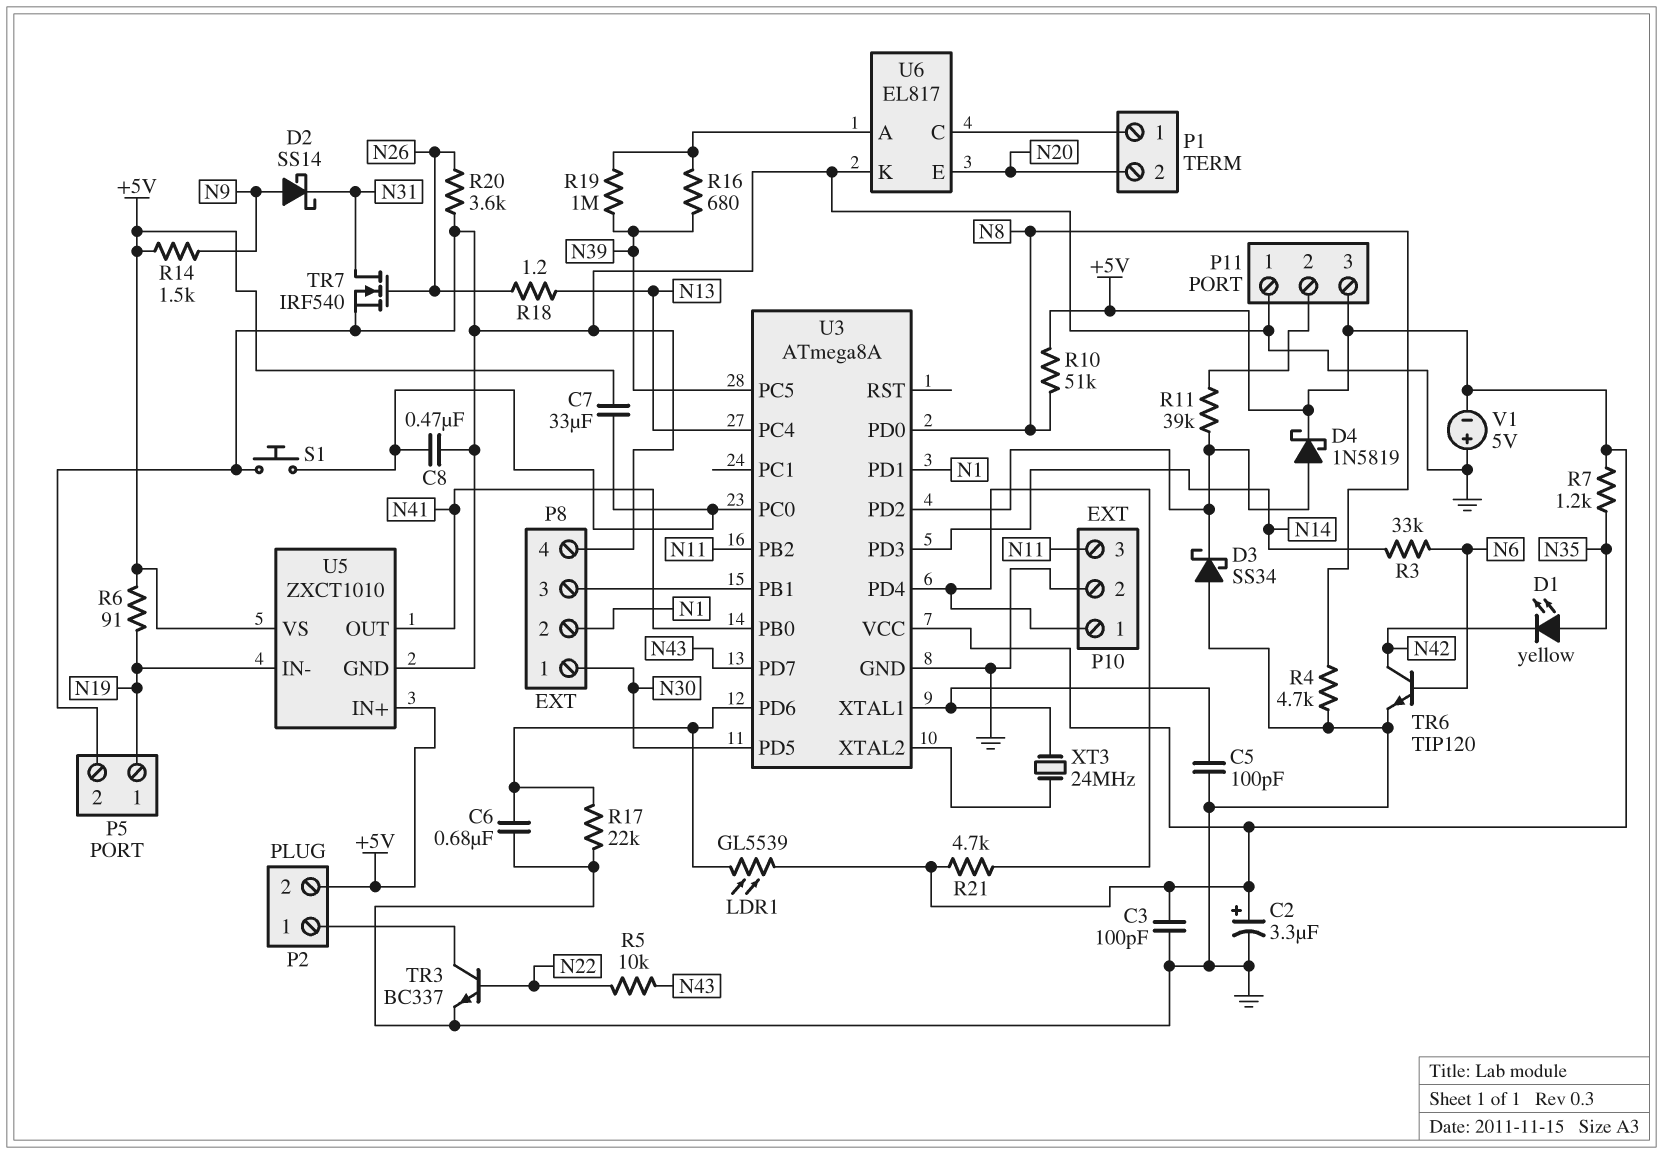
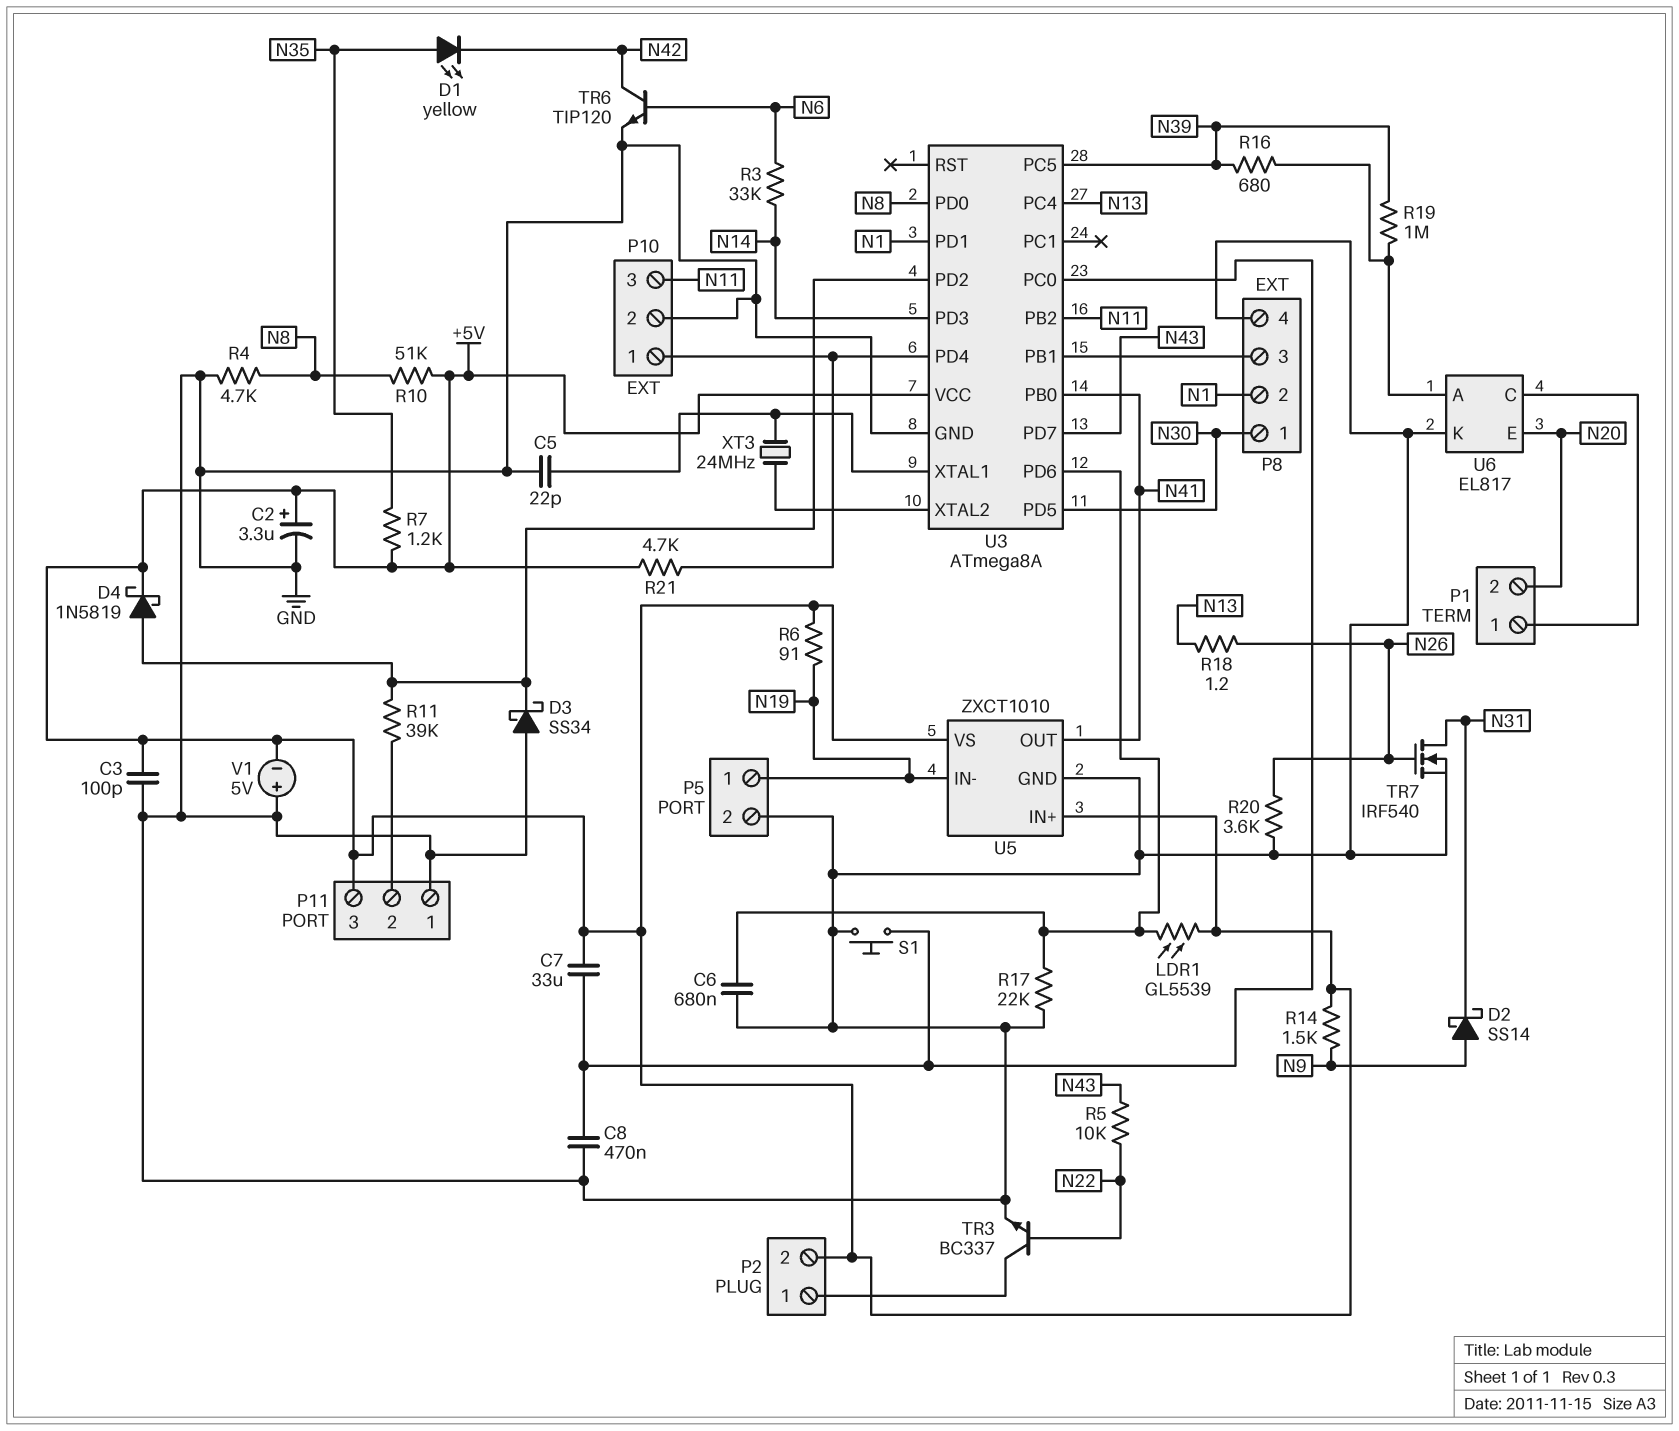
C5: 100pF (GND, U3/XTAL1) -> 22pF (GND, U3/XTAL1)

